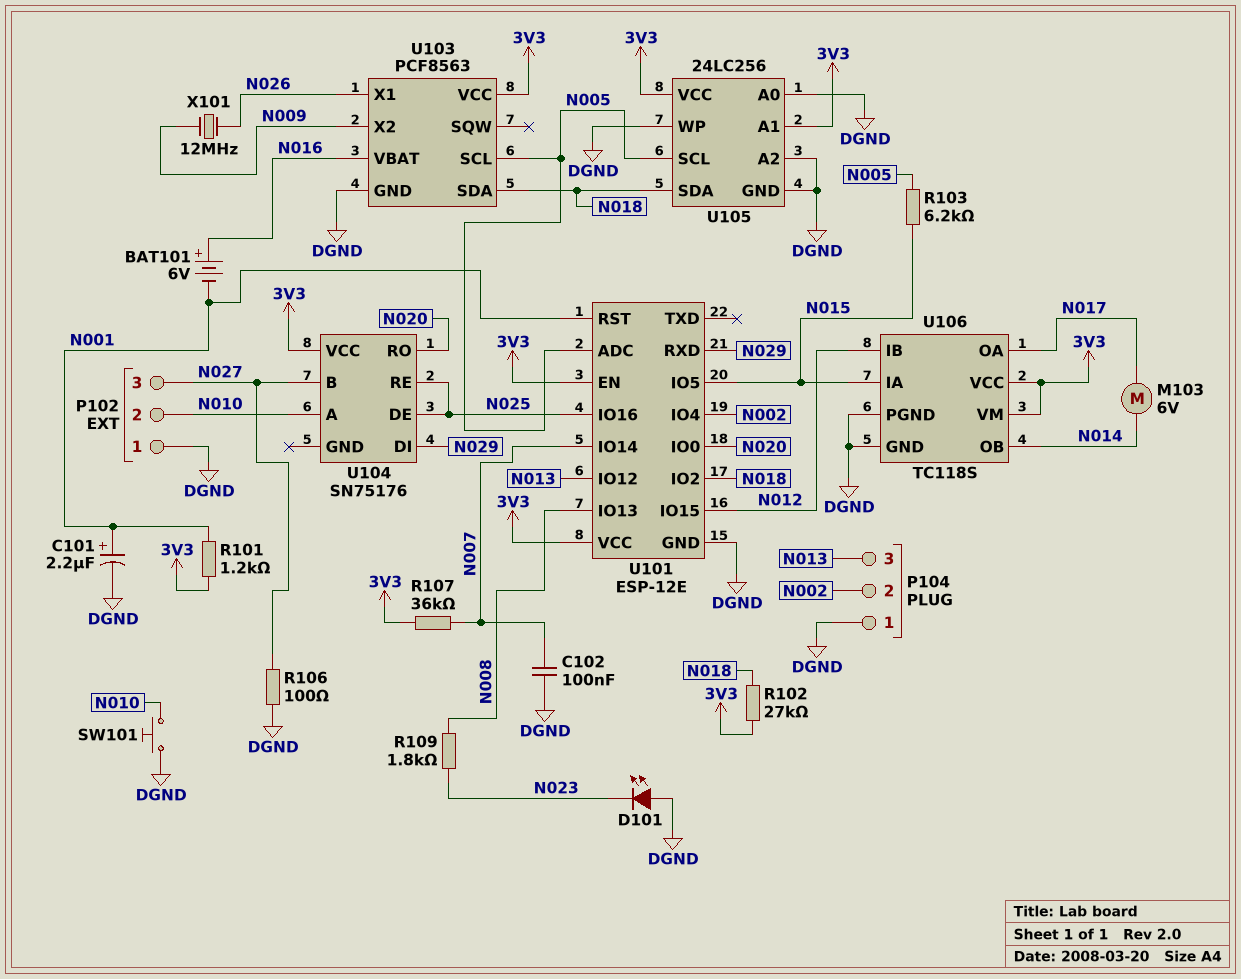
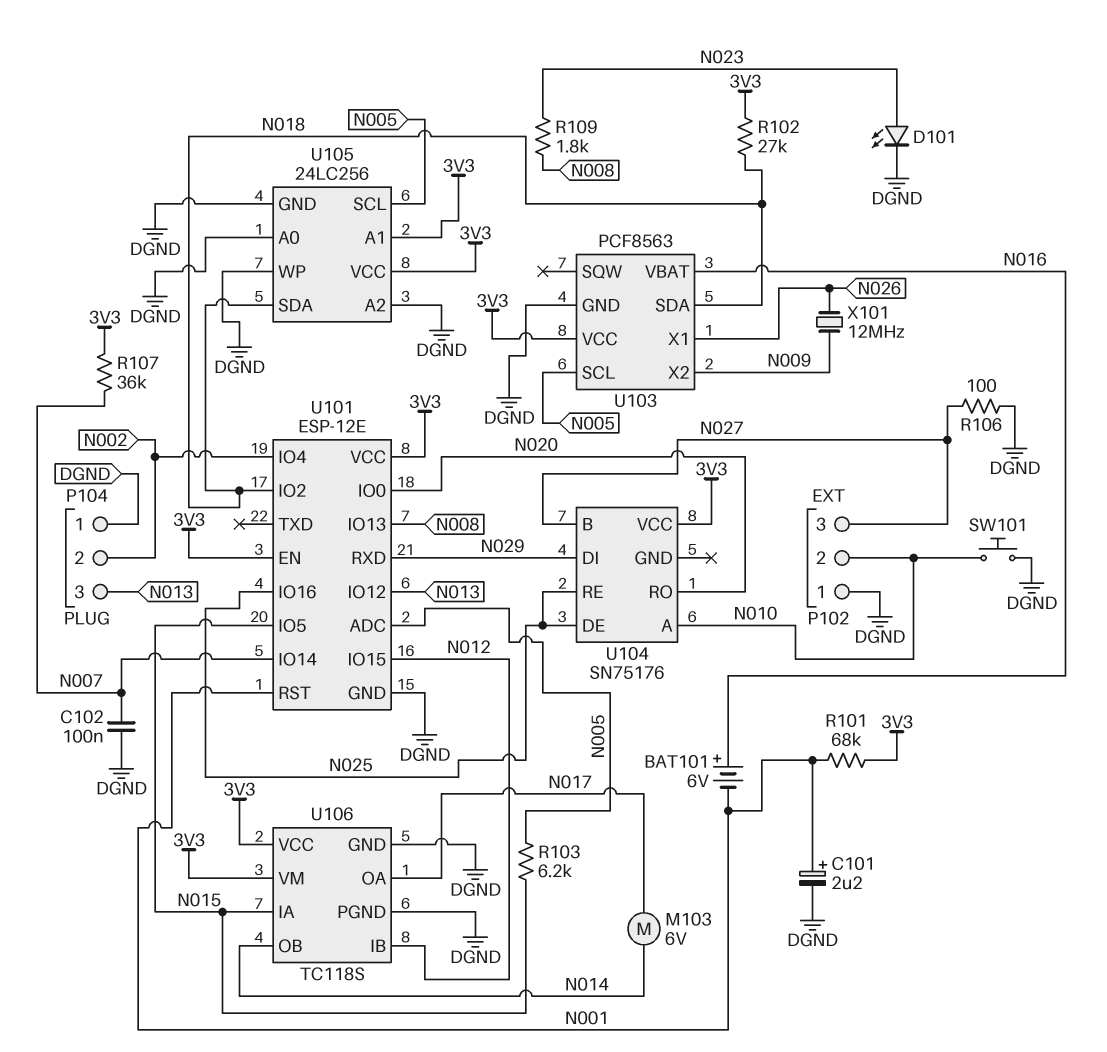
D101: LED (A DGND, K N023) -> LED (A N023, K DGND)
R101: 1.2k (3V3, N001) -> 68k (3V3, N001)

